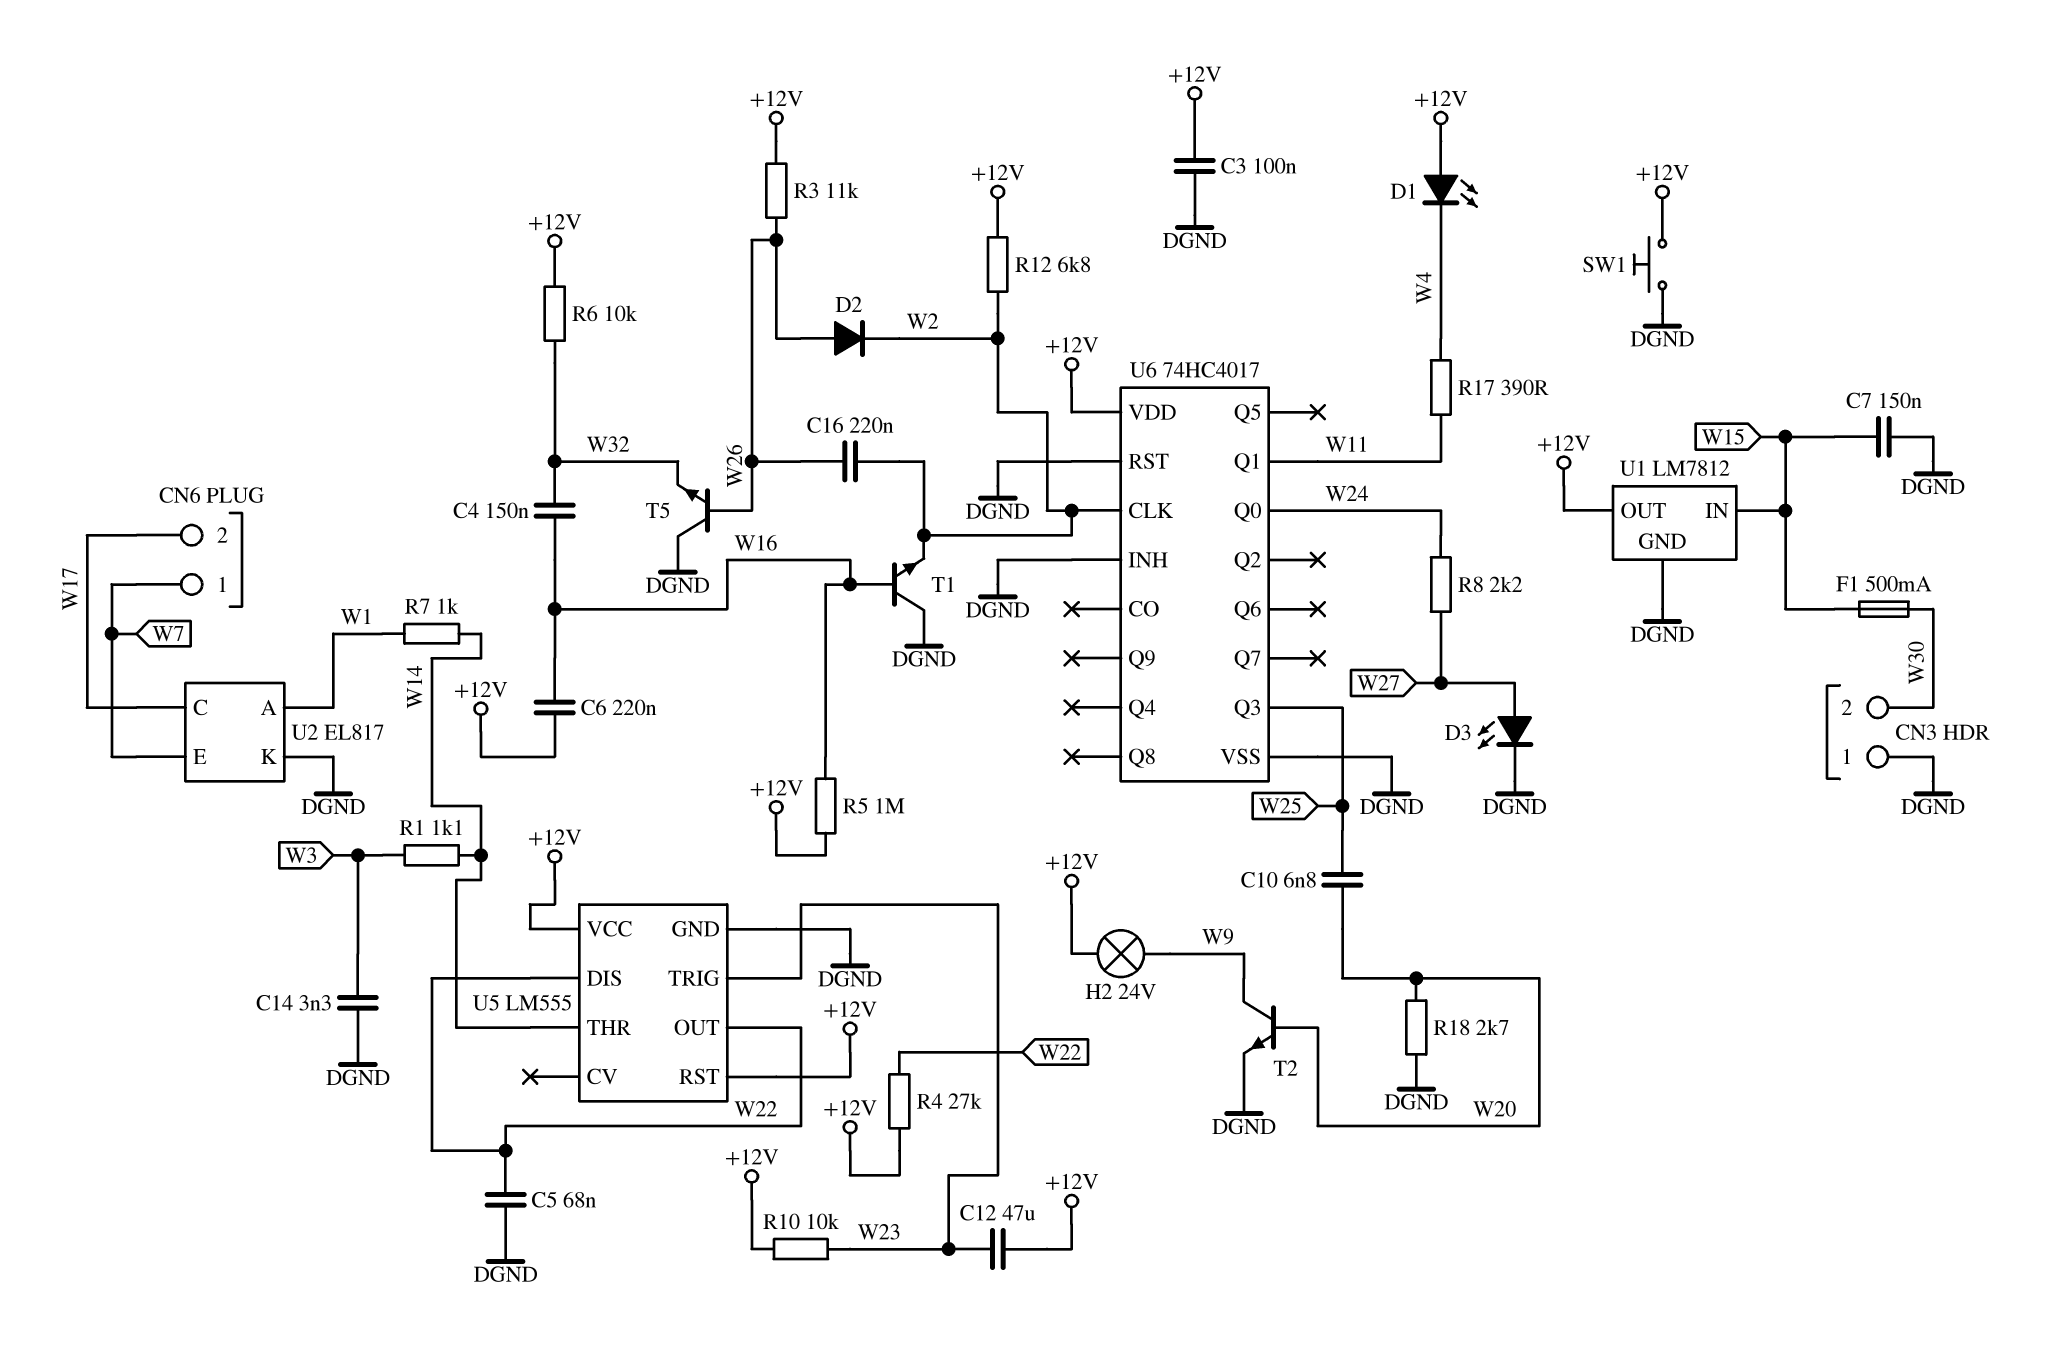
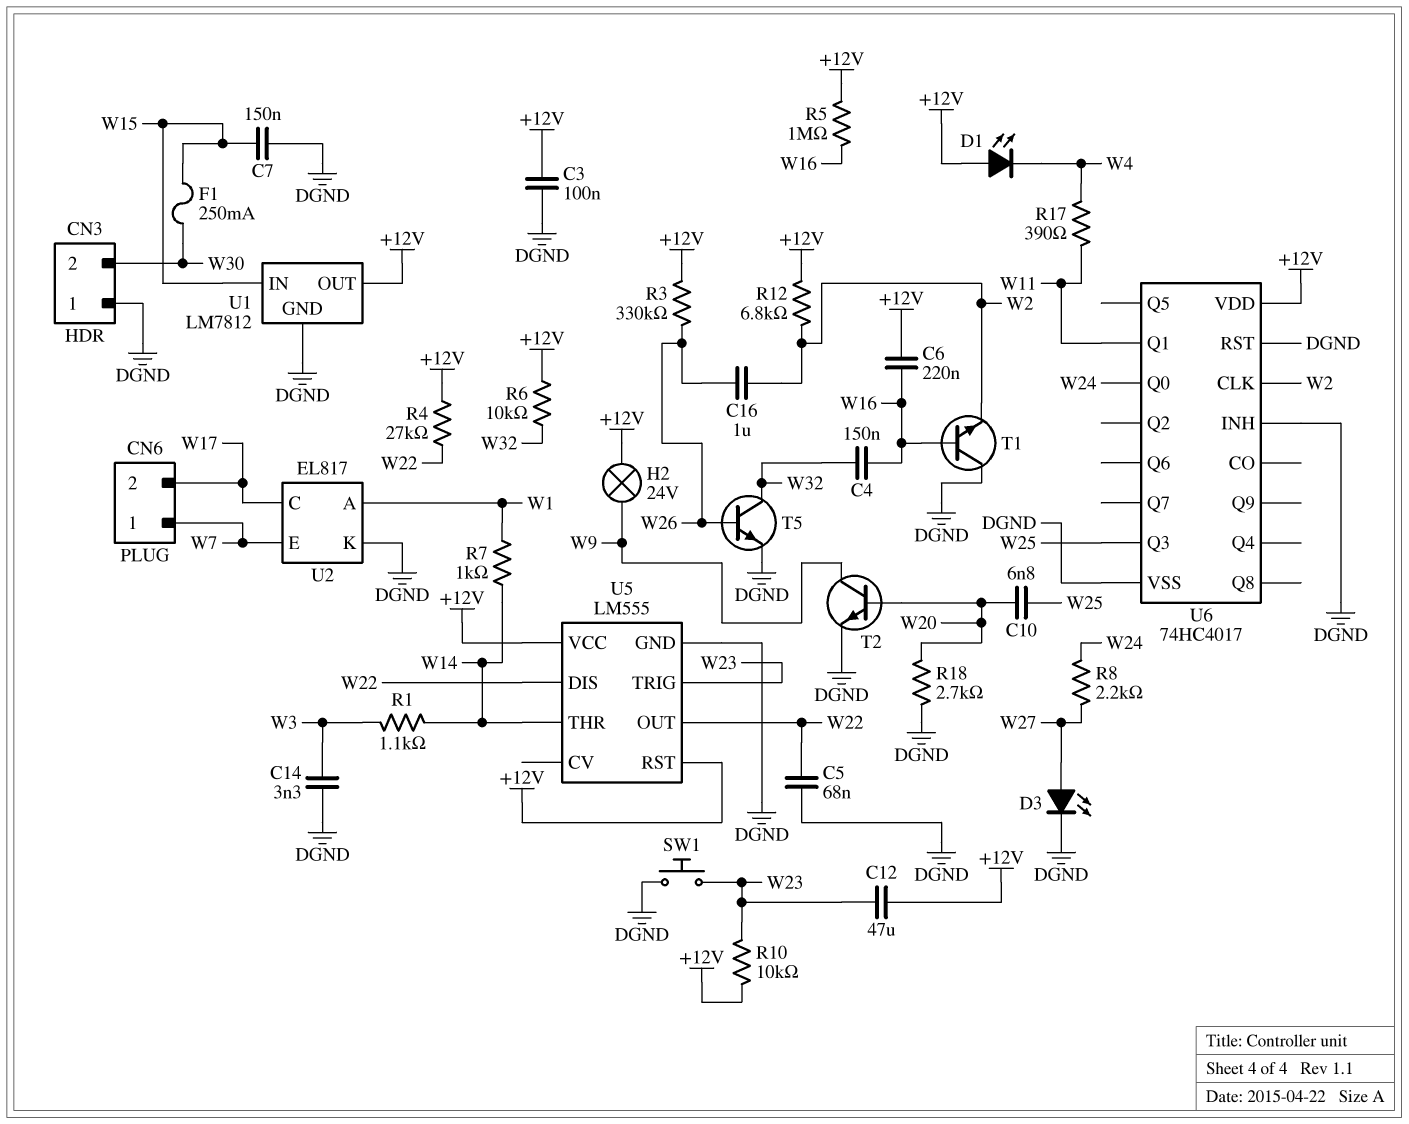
C16: 220nF (W2, W26) -> 1uF (W2, W26)
D2: diode (A W26, K W2) -> none
F1: 500mA (W15, W30) -> 250mA (W15, W30)
R3: 11k (+12V, W26) -> 330k (+12V, W26)
SW1: button (+12V, DGND) -> button (DGND, W23)
T5: NPN (B W26, C DGND, E W32) -> NPN (B W26, C W32, E DGND)

